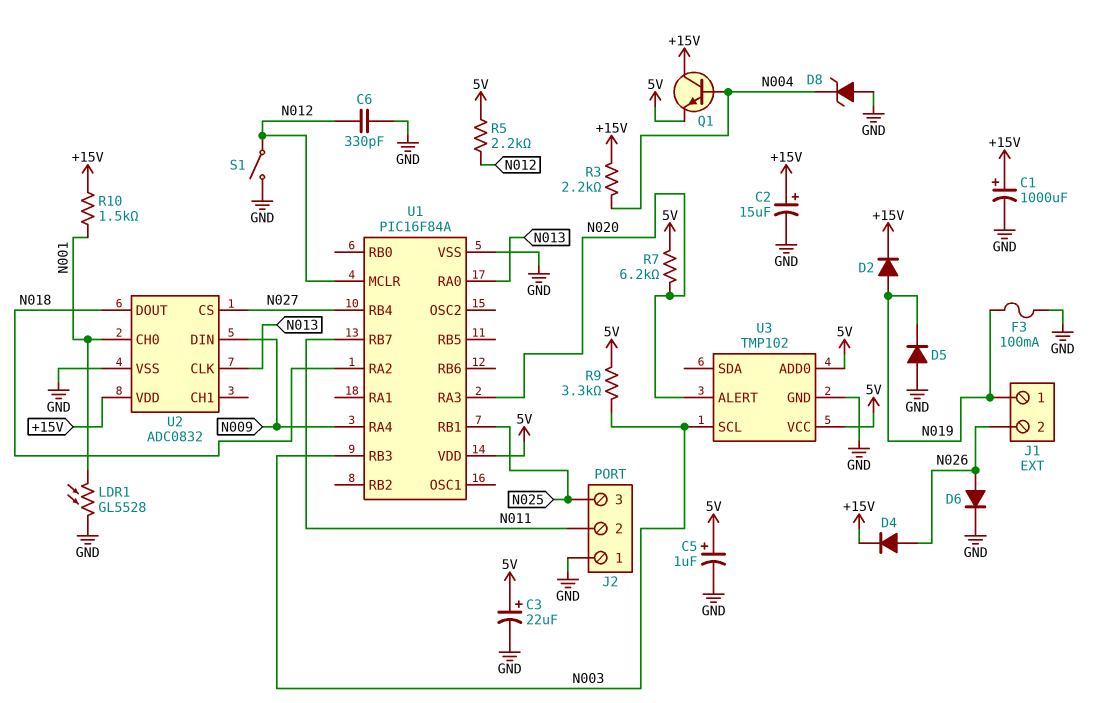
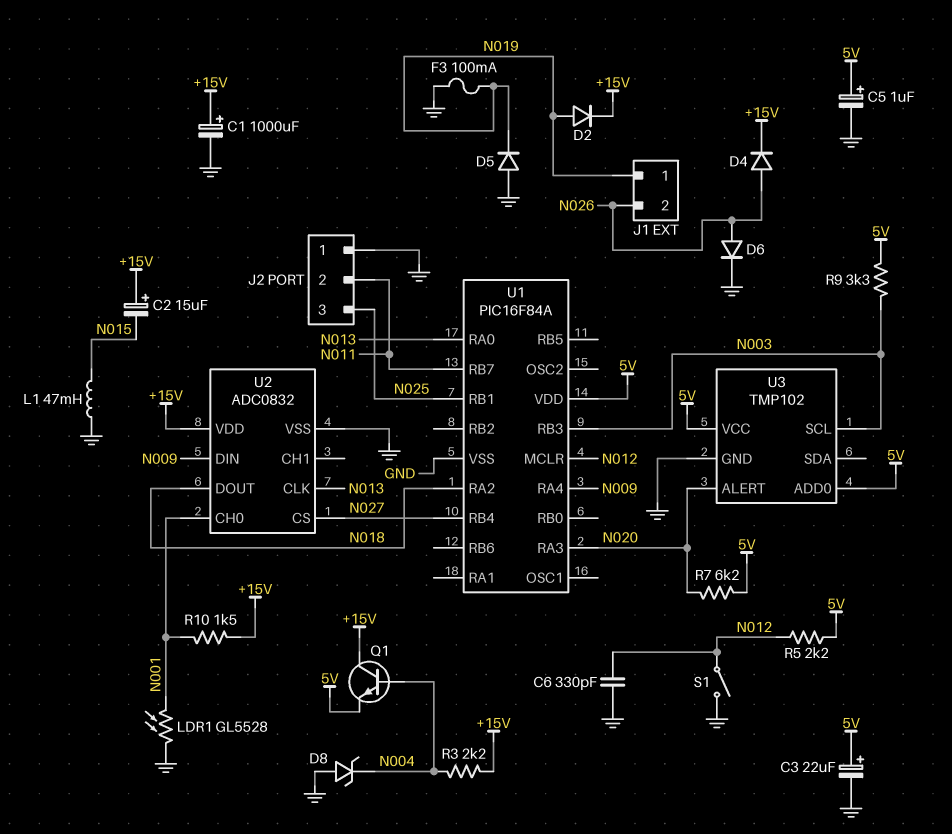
C2: 15uF (plus +15V, minus GND) -> 15uF (plus +15V, minus N015)
L1: none -> 47mH (GND, N015)

